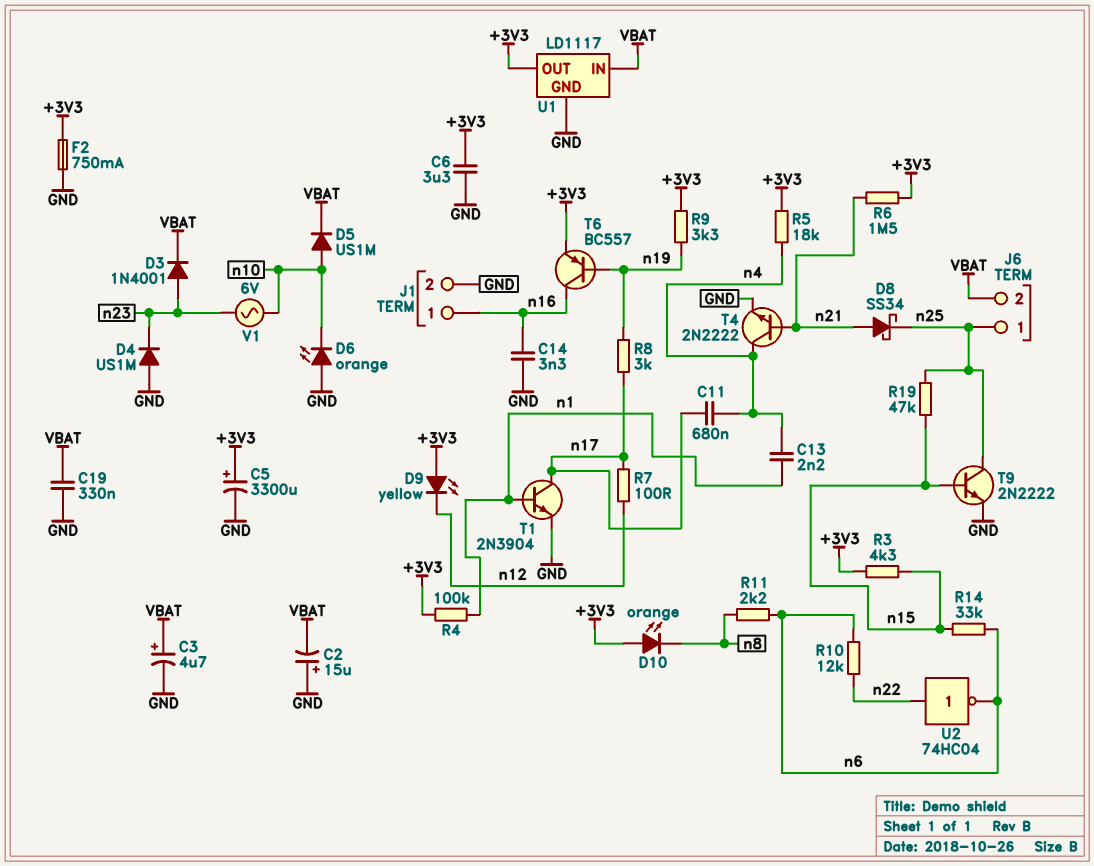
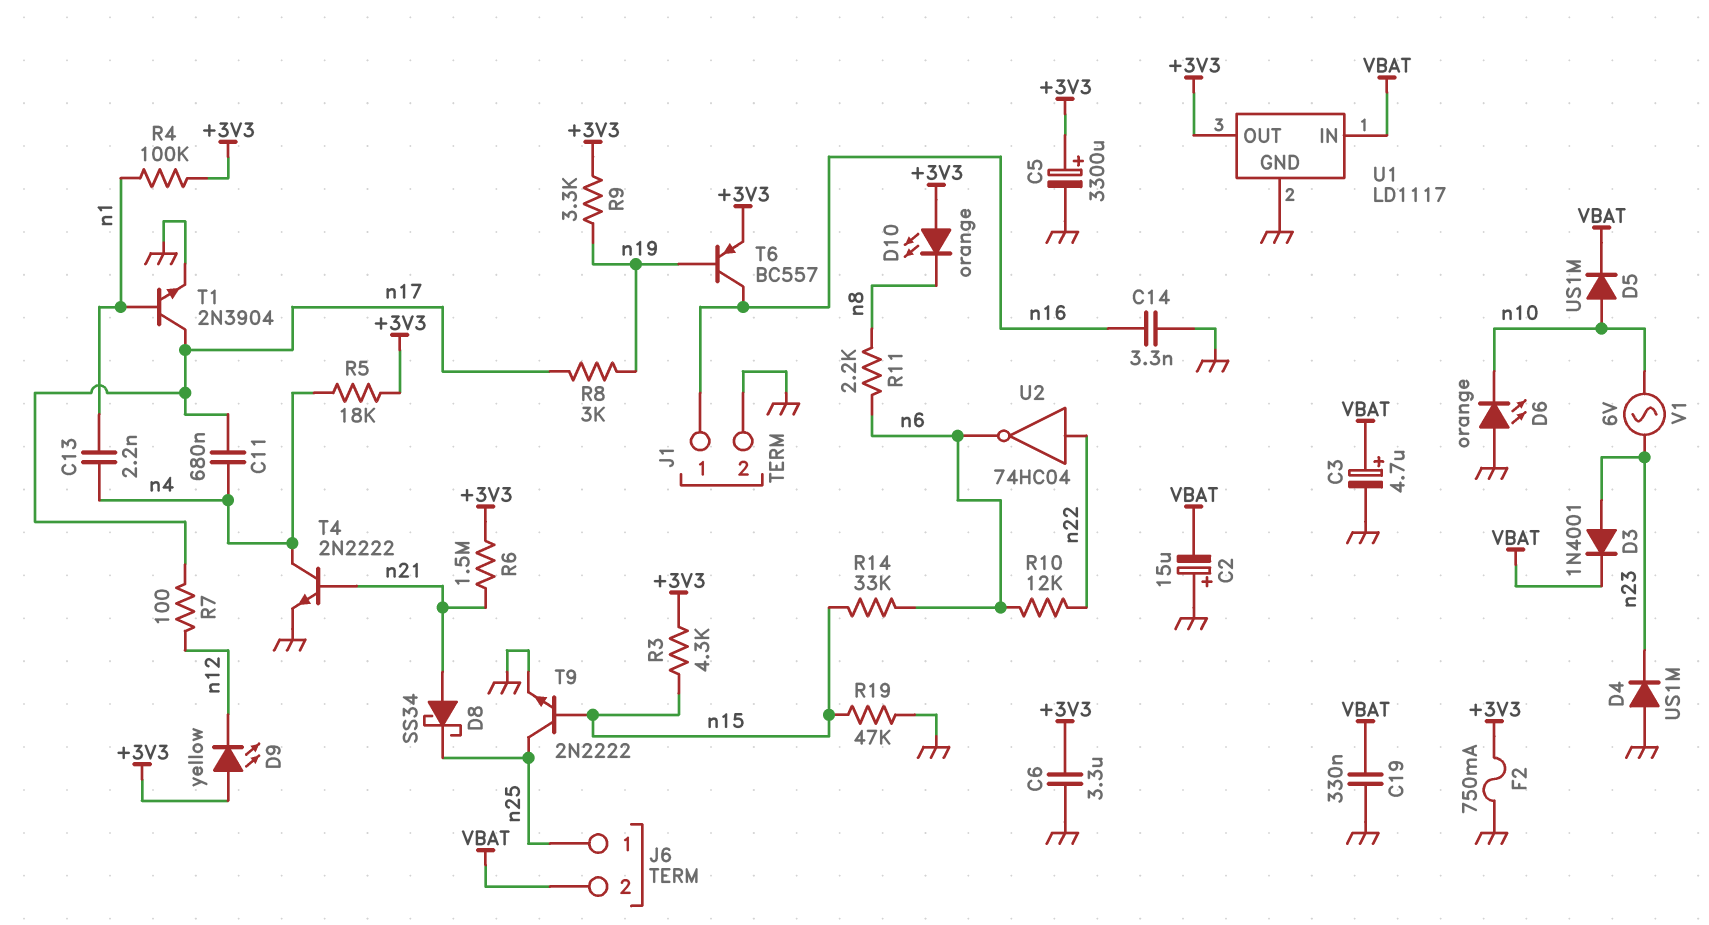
R19: 47k (n15, n25) -> 47k (GND, n15)

